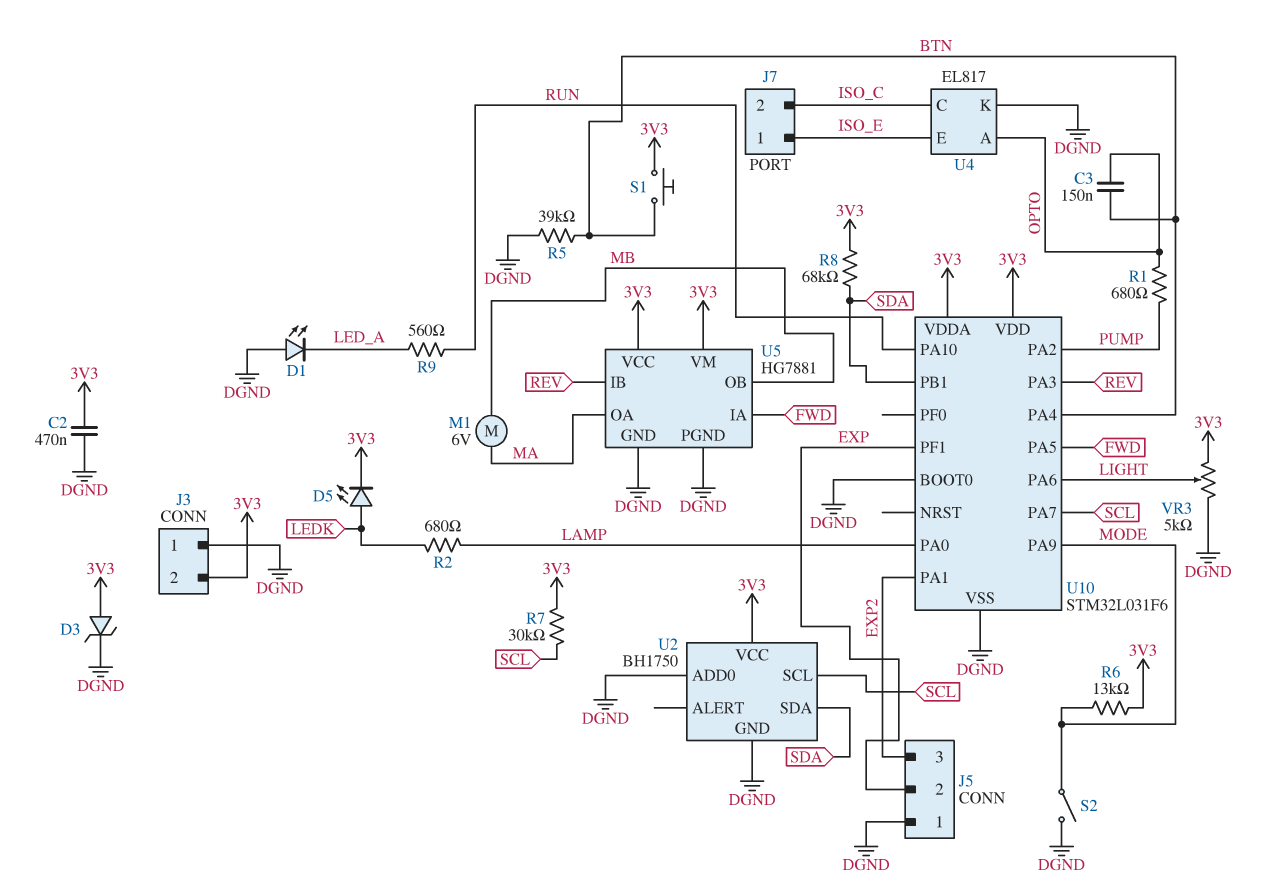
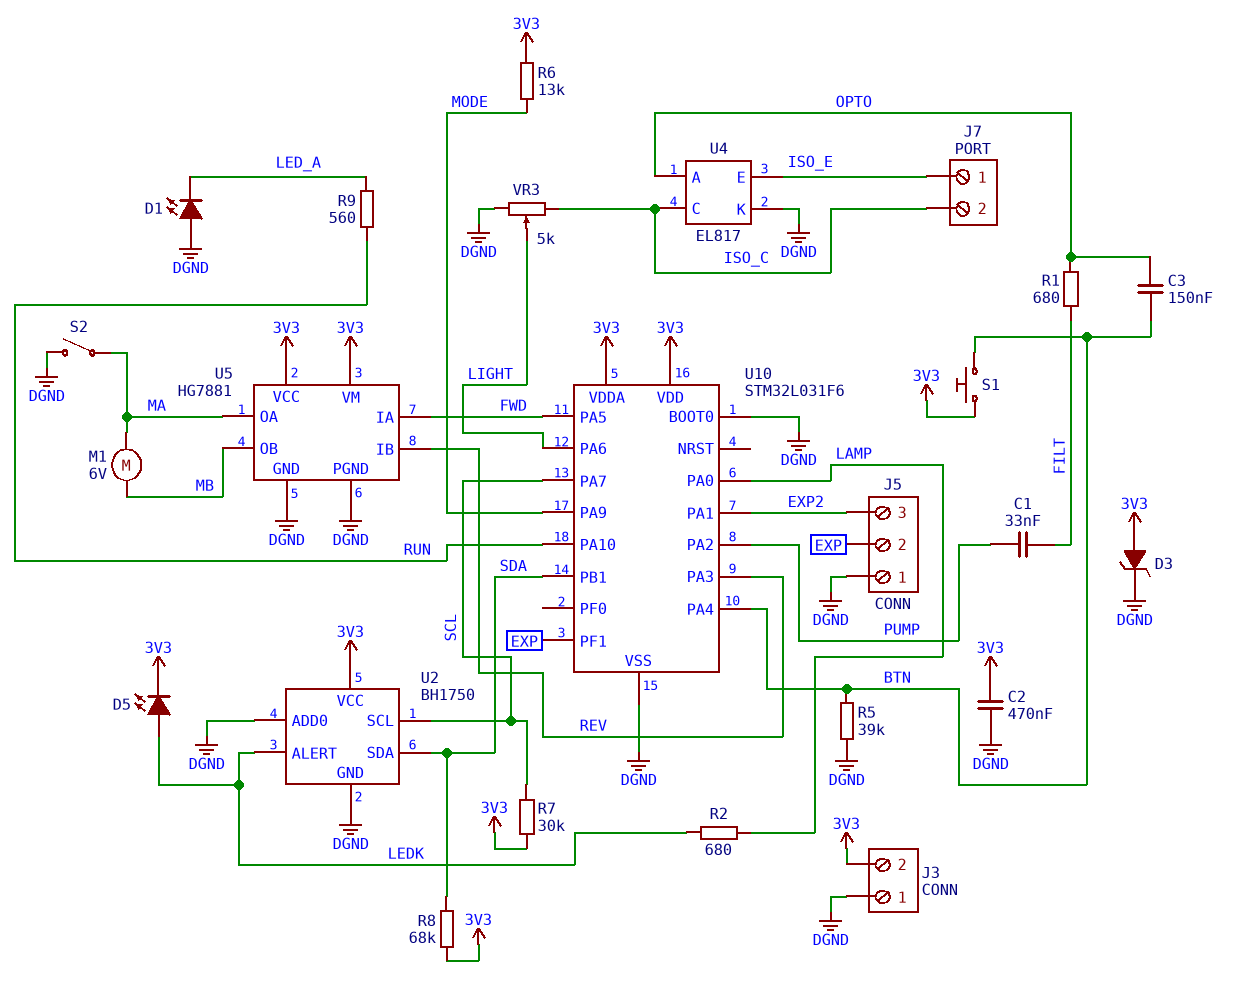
C1: none -> 33nF (FILT, PUMP)
R1: 680 (OPTO, PUMP) -> 680 (FILT, OPTO)
S2: switch (DGND, MODE) -> switch (DGND, MA)
U2 pin ALERT: none -> LEDK
VR3: 5k (3V3, DGND, wiper LIGHT) -> 5k (DGND, ISO_C, wiper LIGHT)

